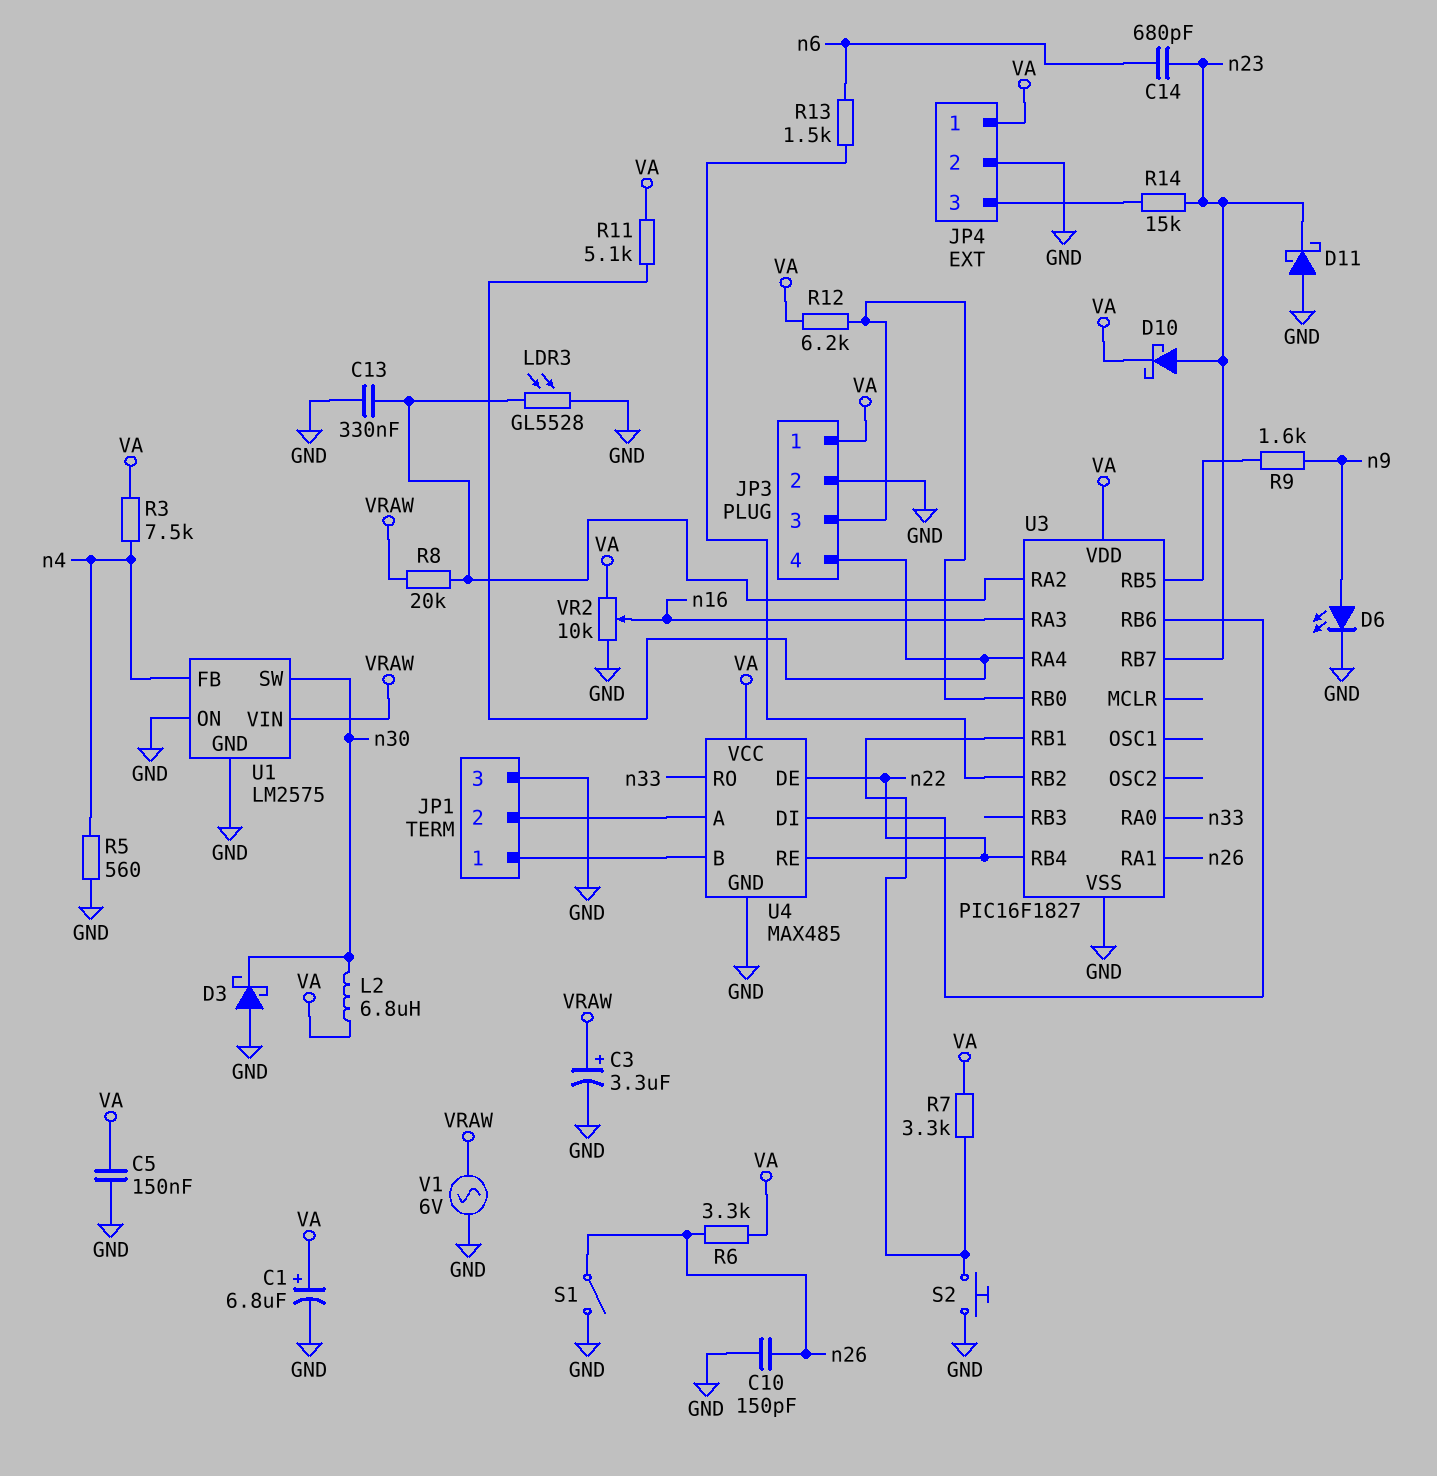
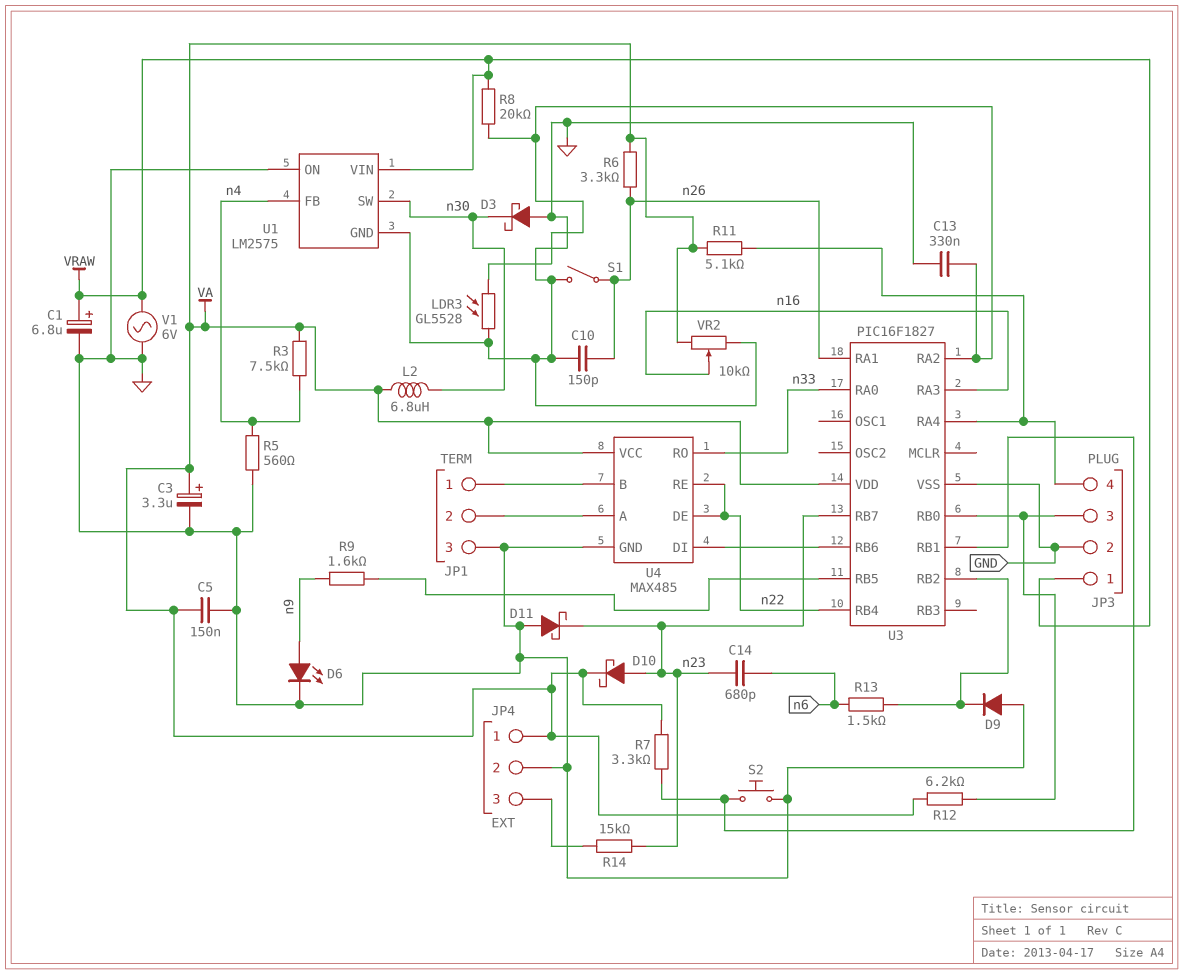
C1: 6.8uF (plus VA, minus GND) -> 6.8uF (plus VRAW, minus GND)
C3: 3.3uF (plus VRAW, minus GND) -> 3.3uF (plus VA, minus GND)
D9: none -> diode (A GND, K U3/RB2)
JP3 pin 1: VA -> VRAW

